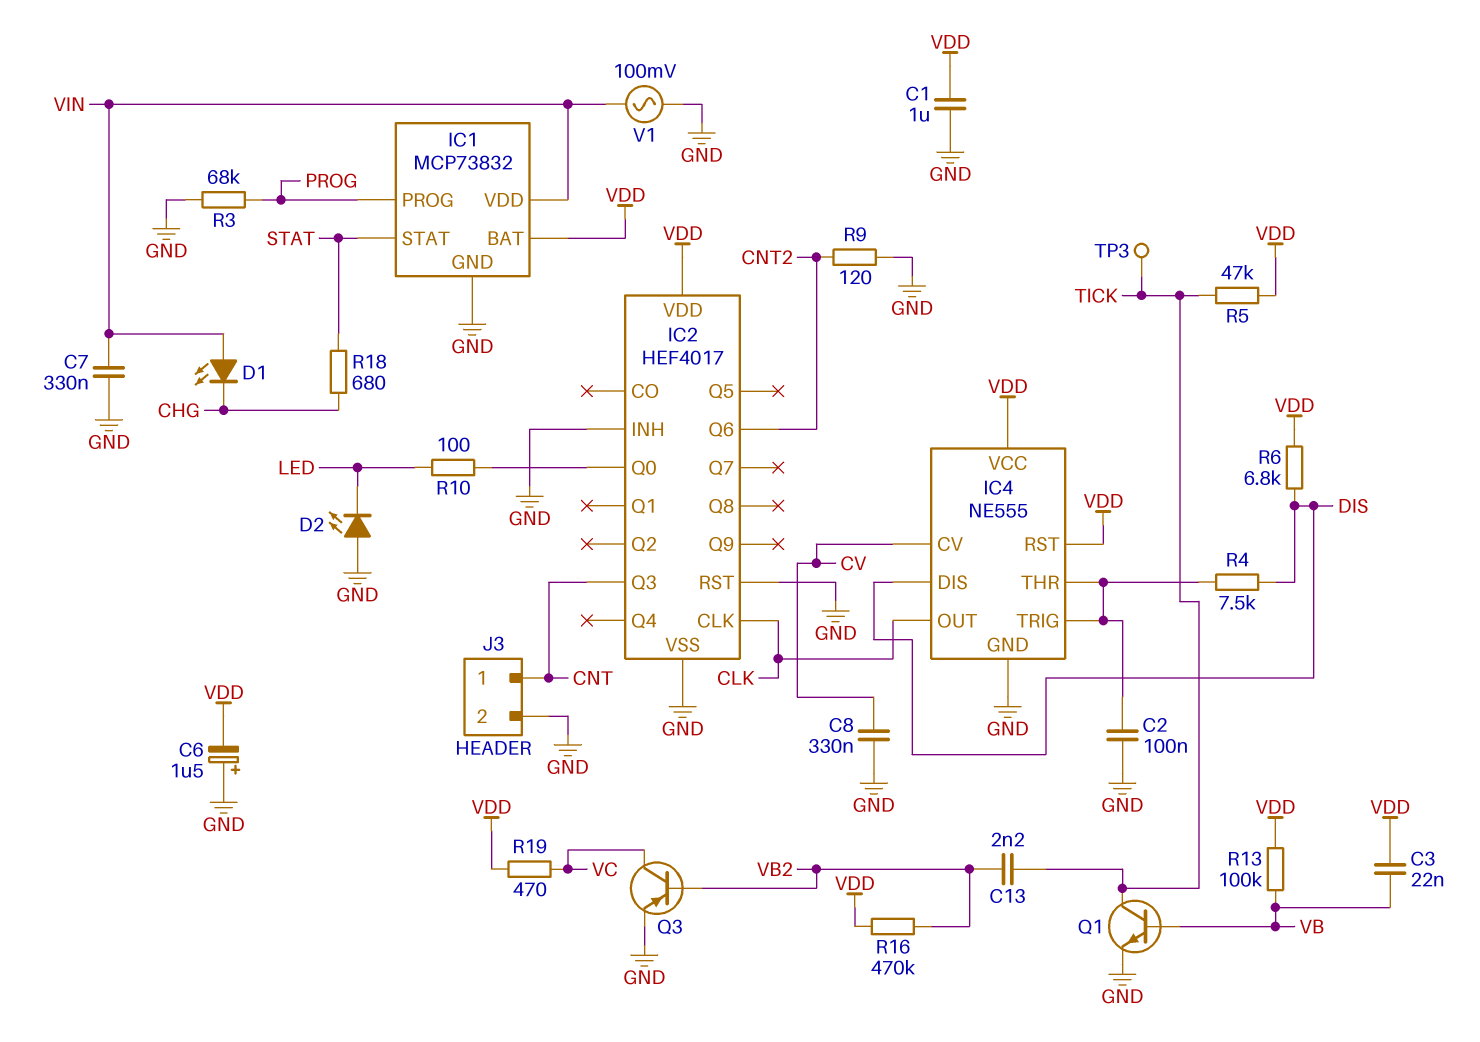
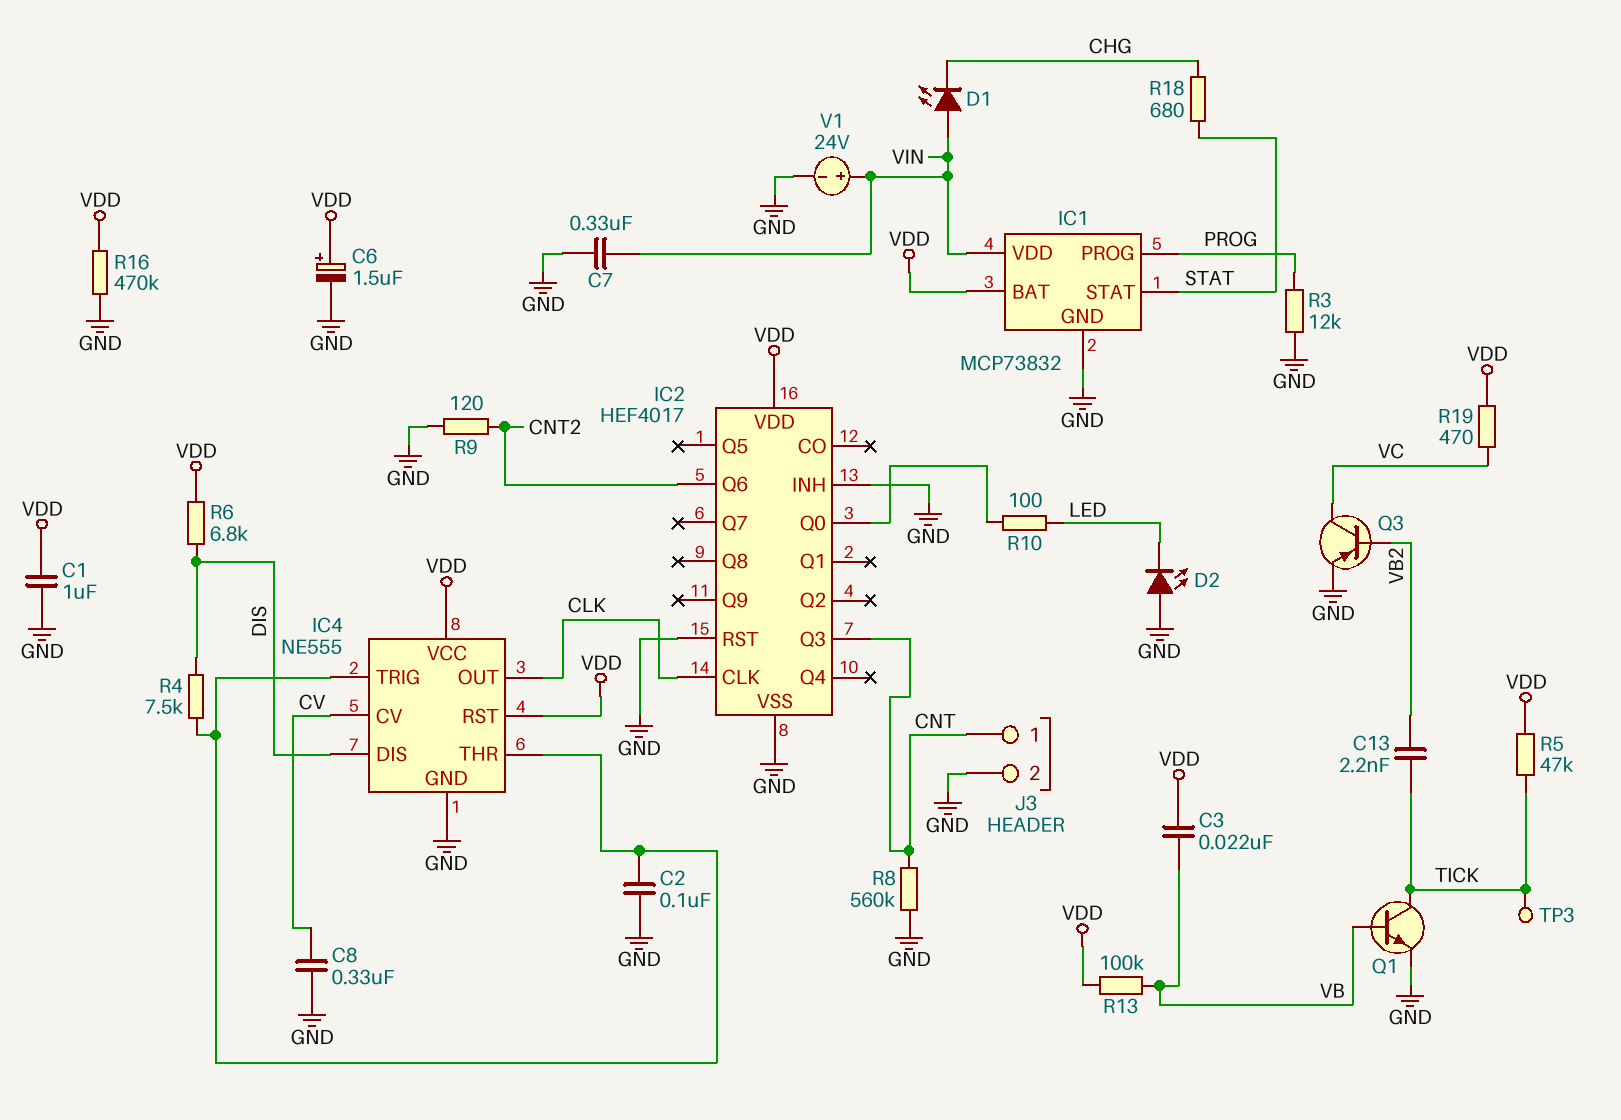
C6: 1.5uF (plus GND, minus VDD) -> 1.5uF (plus VDD, minus GND)
R3: 68k (GND, PROG) -> 12k (GND, PROG)
R8: none -> 560k (CNT, GND)
R16: 470k (VB2, VDD) -> 470k (GND, VDD)
V1: AC 100mV (GND, VIN) -> 24V (plus VIN, minus GND)

